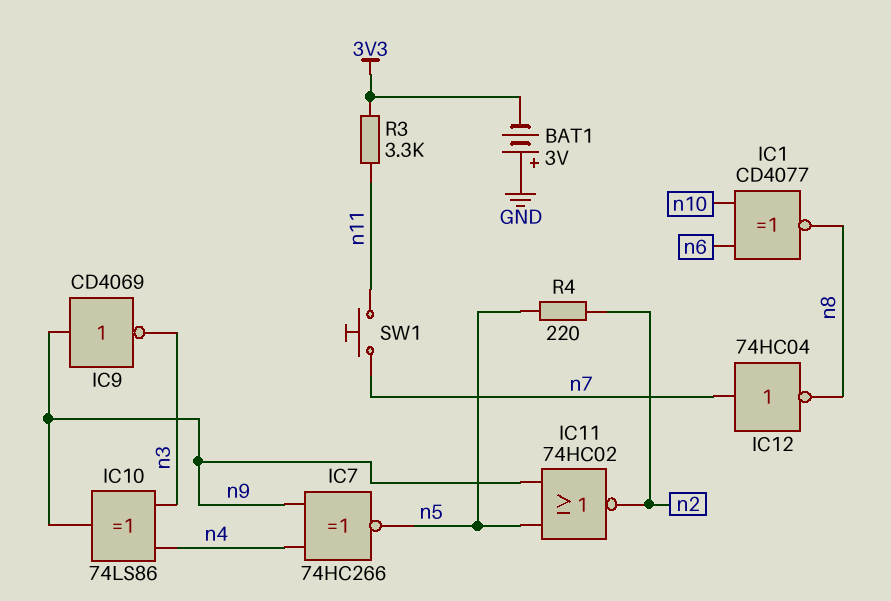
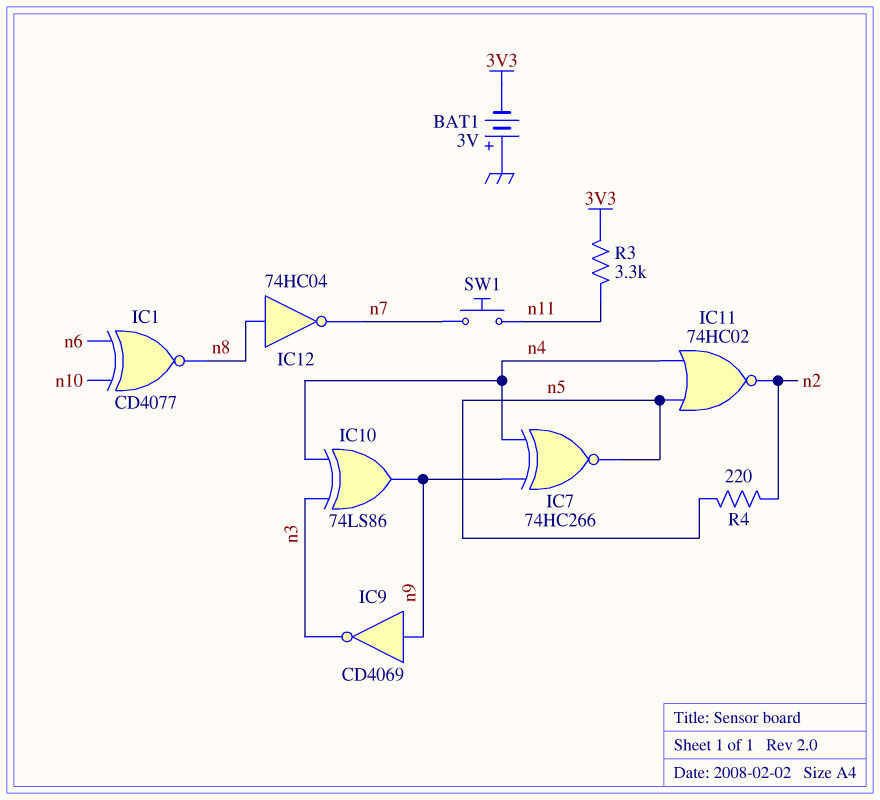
IC11: NOR 74HC02 (in n5, in n9, out n2) -> NOR 74HC02 (in n4, in n5, out n2)
IC12: NOT 74HC04 (in n7, out n8) -> NOT 74HC04 (in n8, out n7)

